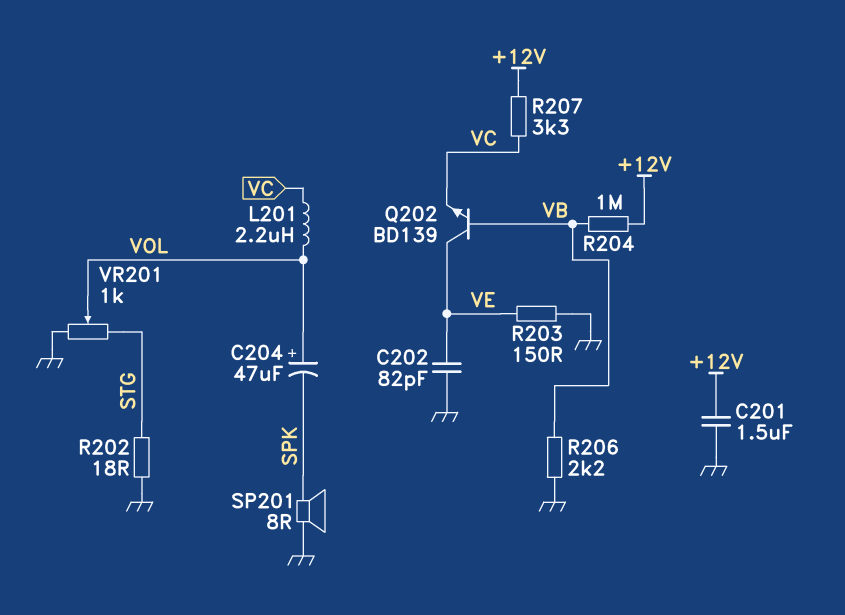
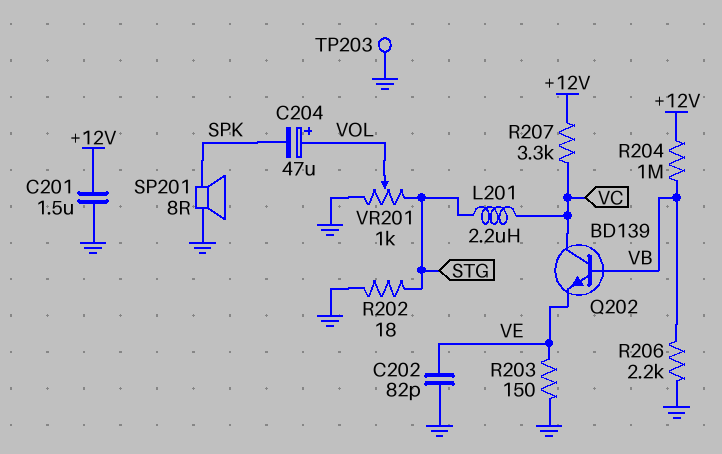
L201: 2.2uH (VC, VOL) -> 2.2uH (STG, VC)
Q202: NPN BD139 (B VB, C VE, E VC) -> NPN BD139 (B VB, C VC, E VE)
TP203: none -> test point (GND)

